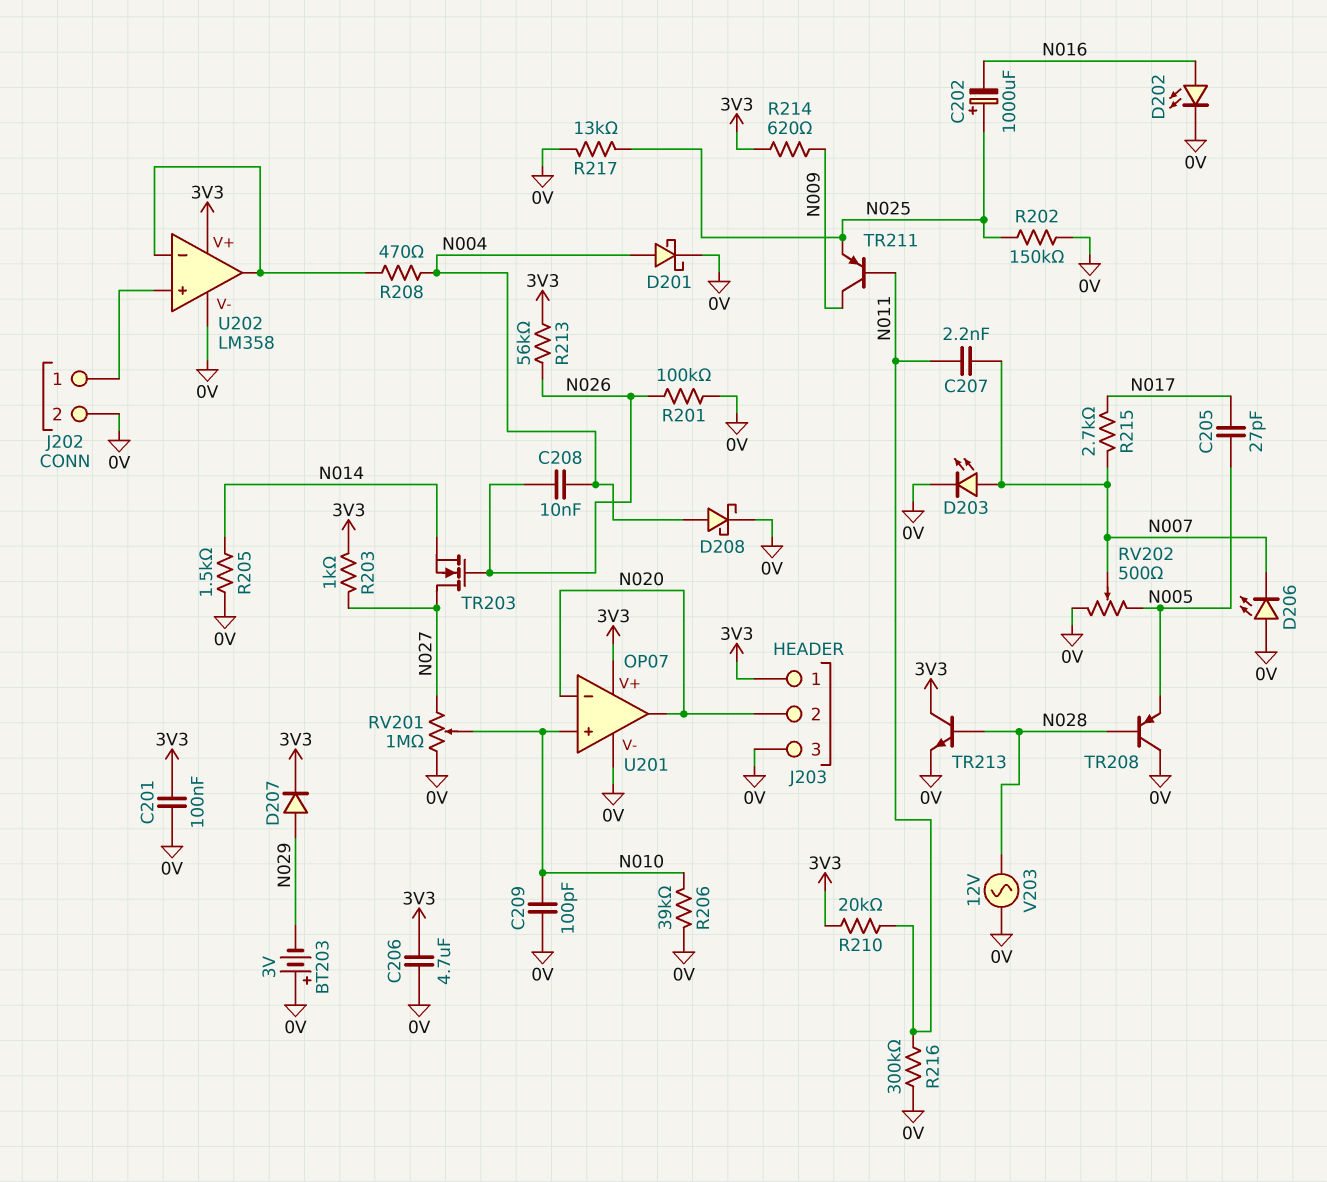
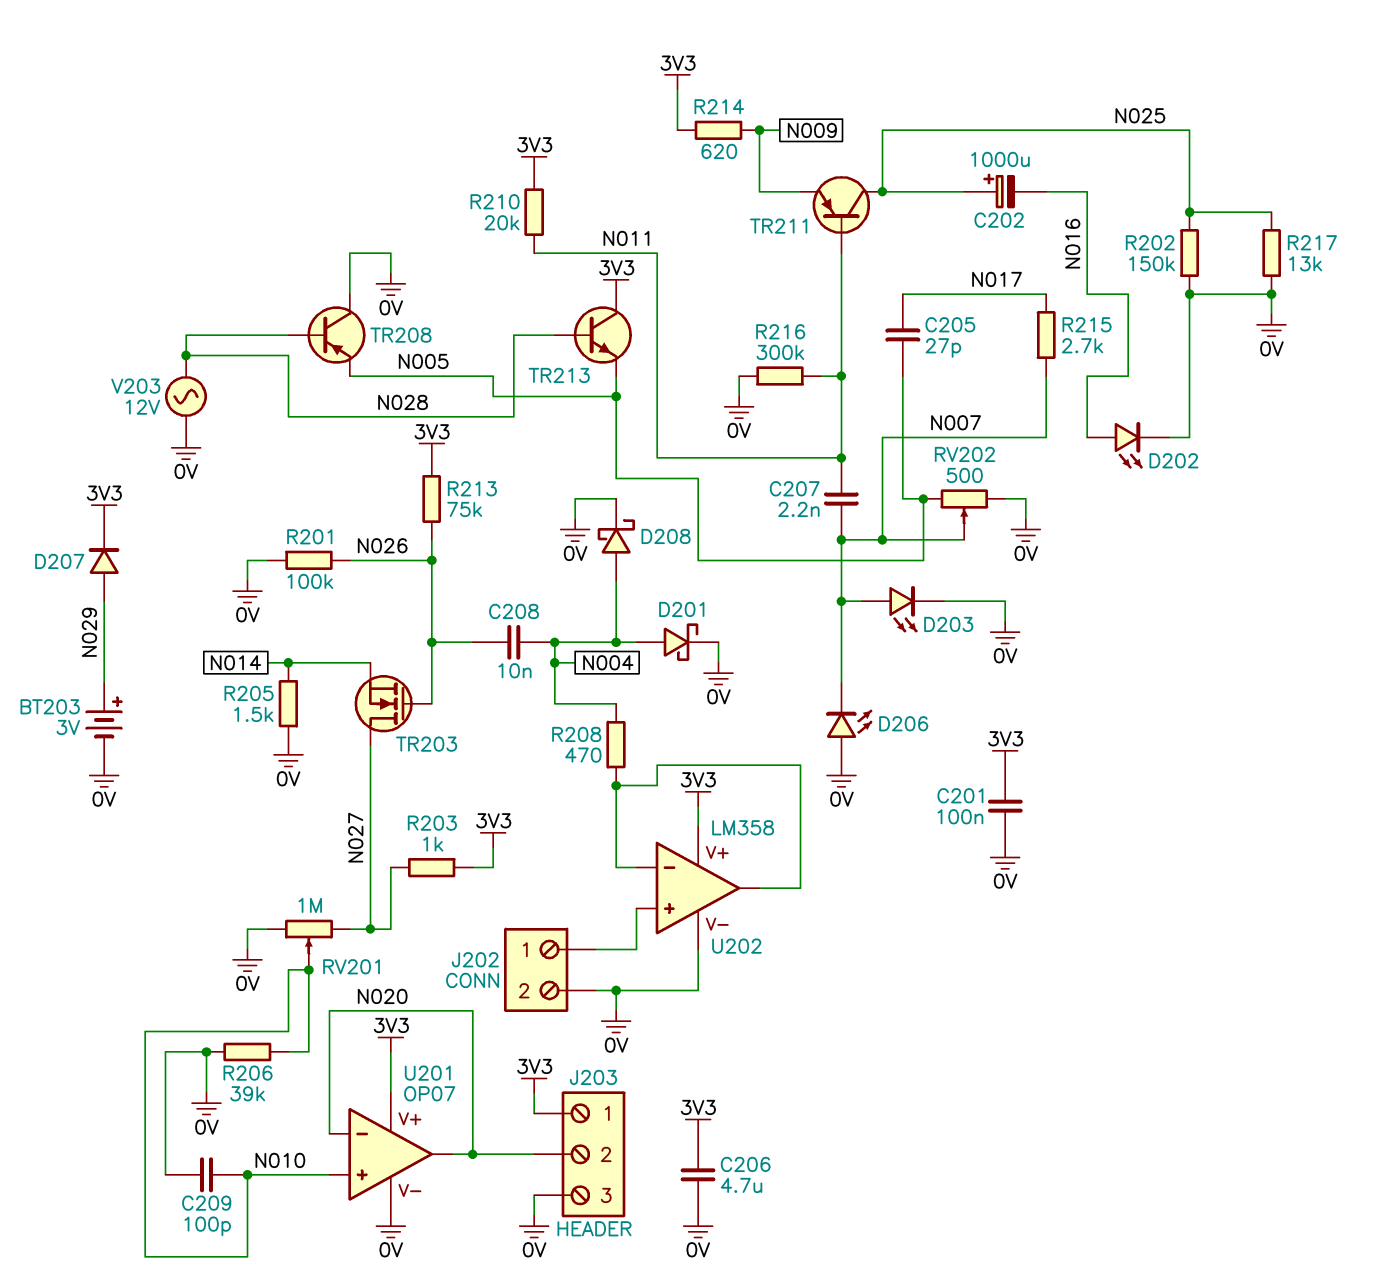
BT203: 3V (plus 0V, minus N029) -> 3V (plus N029, minus 0V)
R213: 56k (3V3, N026) -> 75k (3V3, N026)
TR211: PNP (B N011, C N009, E N025) -> PNP (B N011, C N025, E N009)
TR213: NPN (B N028, C 3V3, E 0V) -> NPN (B N028, C 3V3, E N005)

